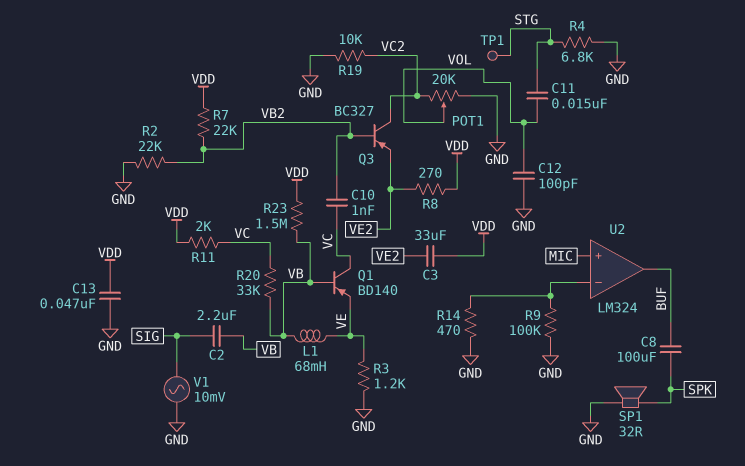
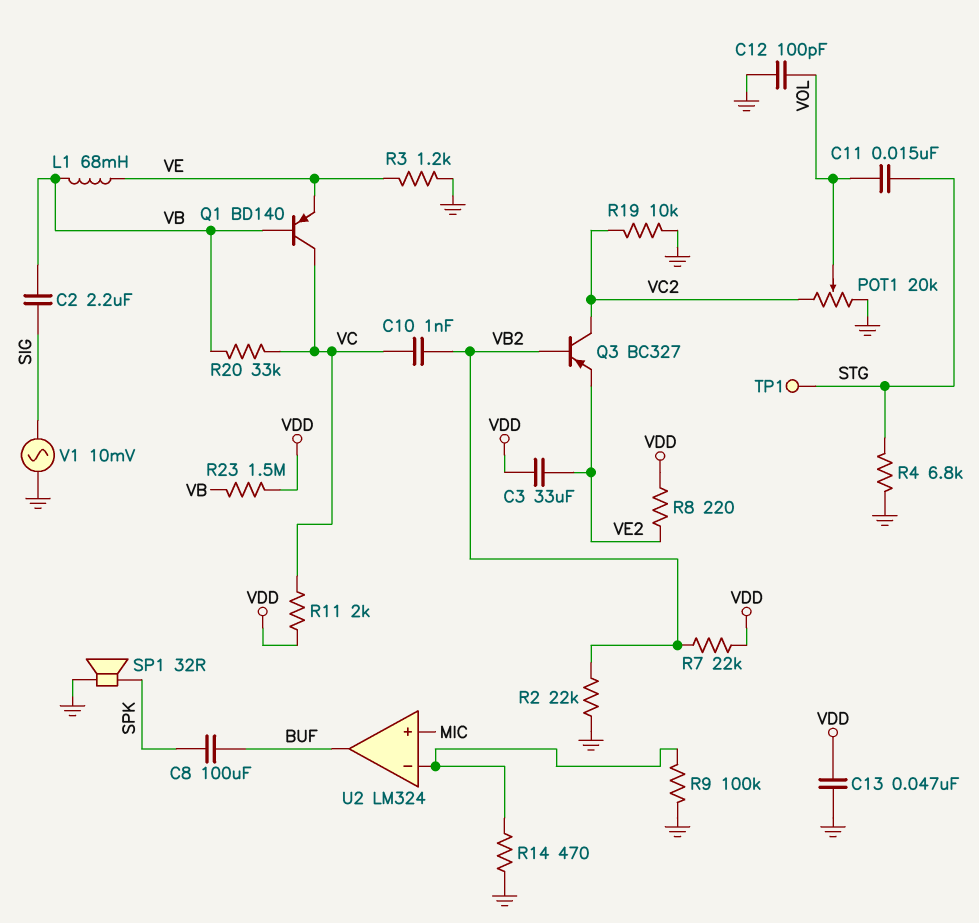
R8: 270 (VDD, VE2) -> 220 (VDD, VE2)

